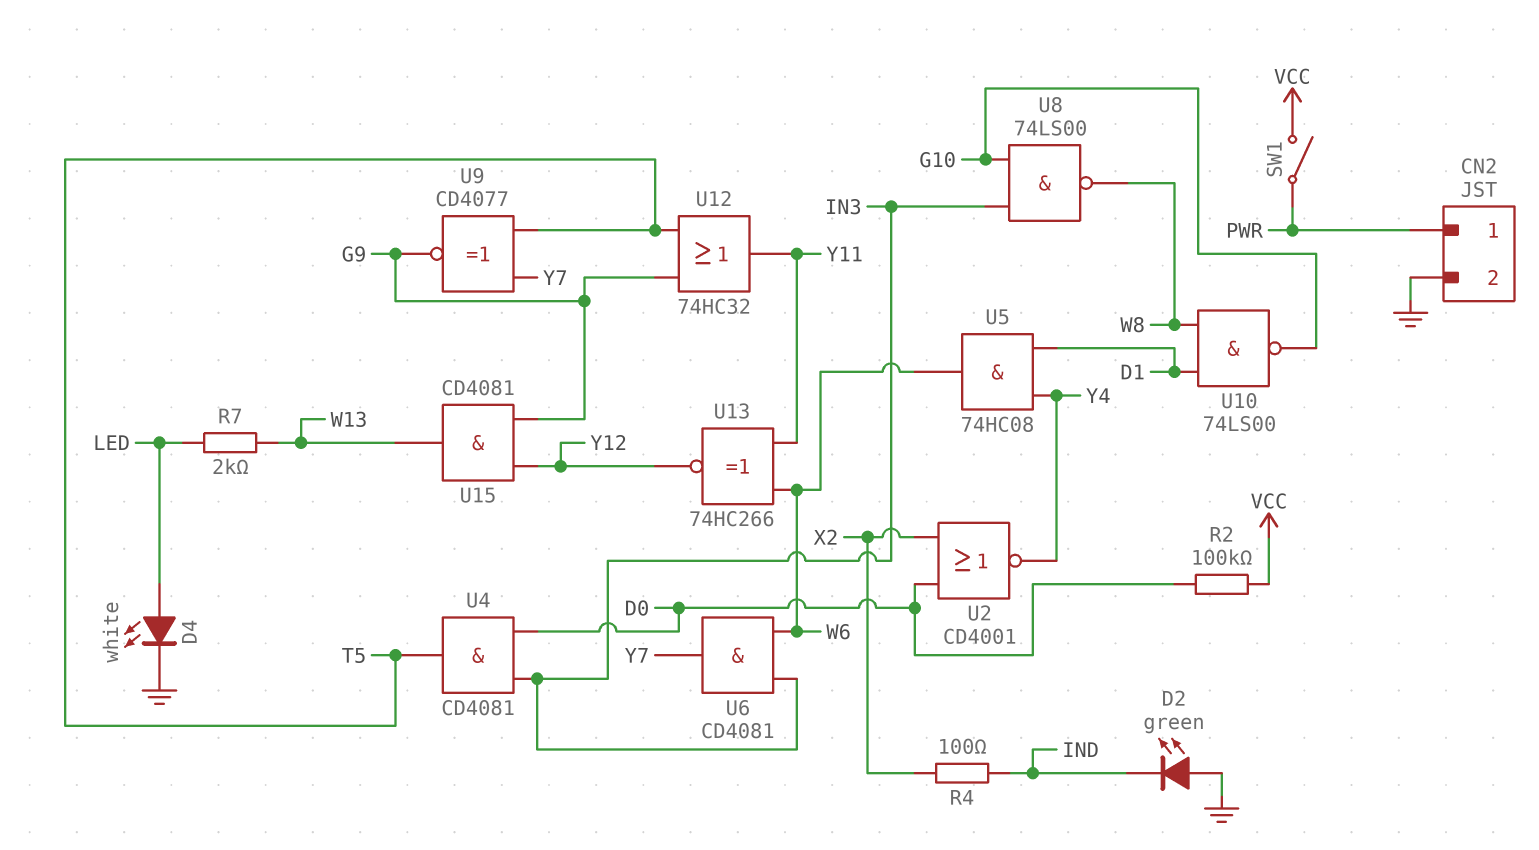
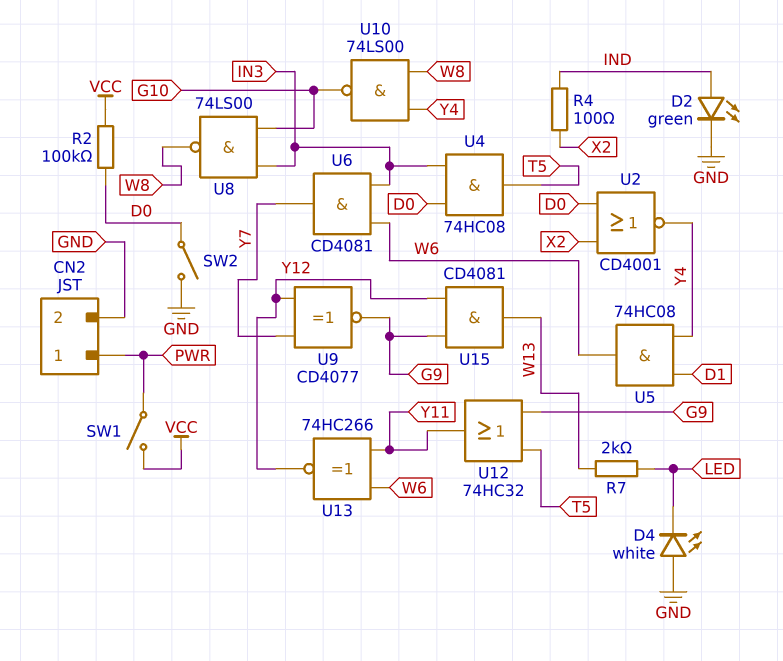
D2: LED green (A GND, K IND) -> LED green (A IND, K GND)
D4: LED white (A LED, K GND) -> LED white (A GND, K LED)
SW2: none -> switch (D0, GND)
U4: AND CD4081 (in D0, in IN3, out T5) -> AND 74HC08 (in D0, in IN3, out T5)
U9: XNOR CD4077 (in T5, in Y7, out G9) -> XNOR CD4077 (in Y7, in Y12, out G9)
U10: NAND 74LS00 (in D1, in W8, out G10) -> NAND 74LS00 (in W8, in Y4, out G10)

